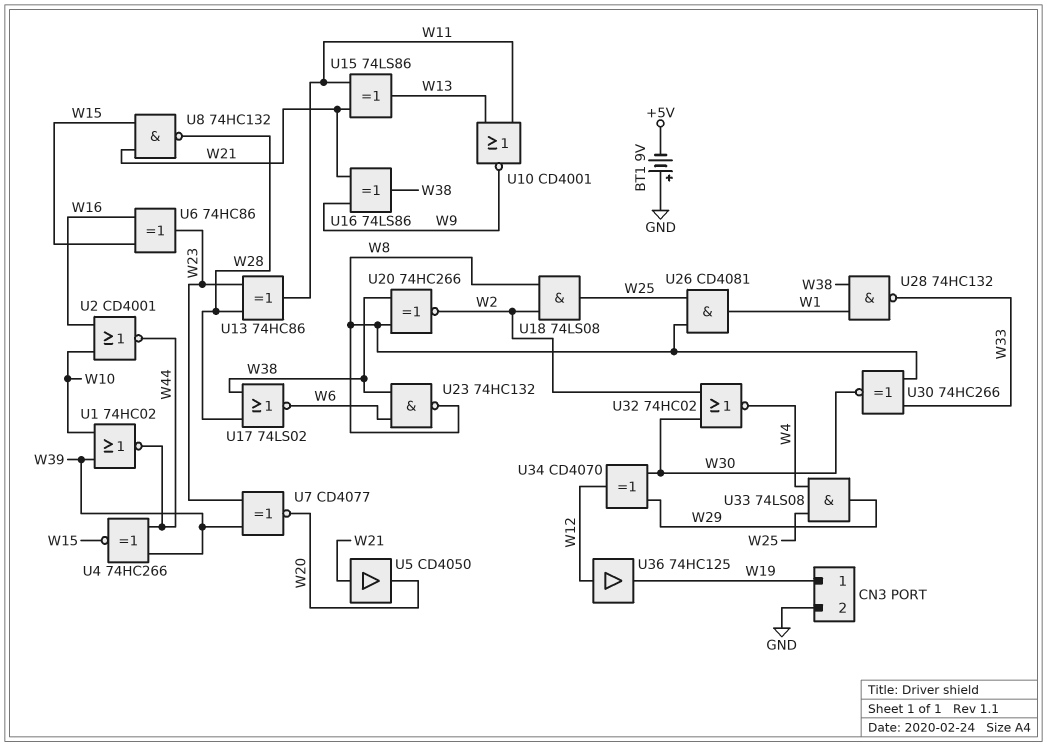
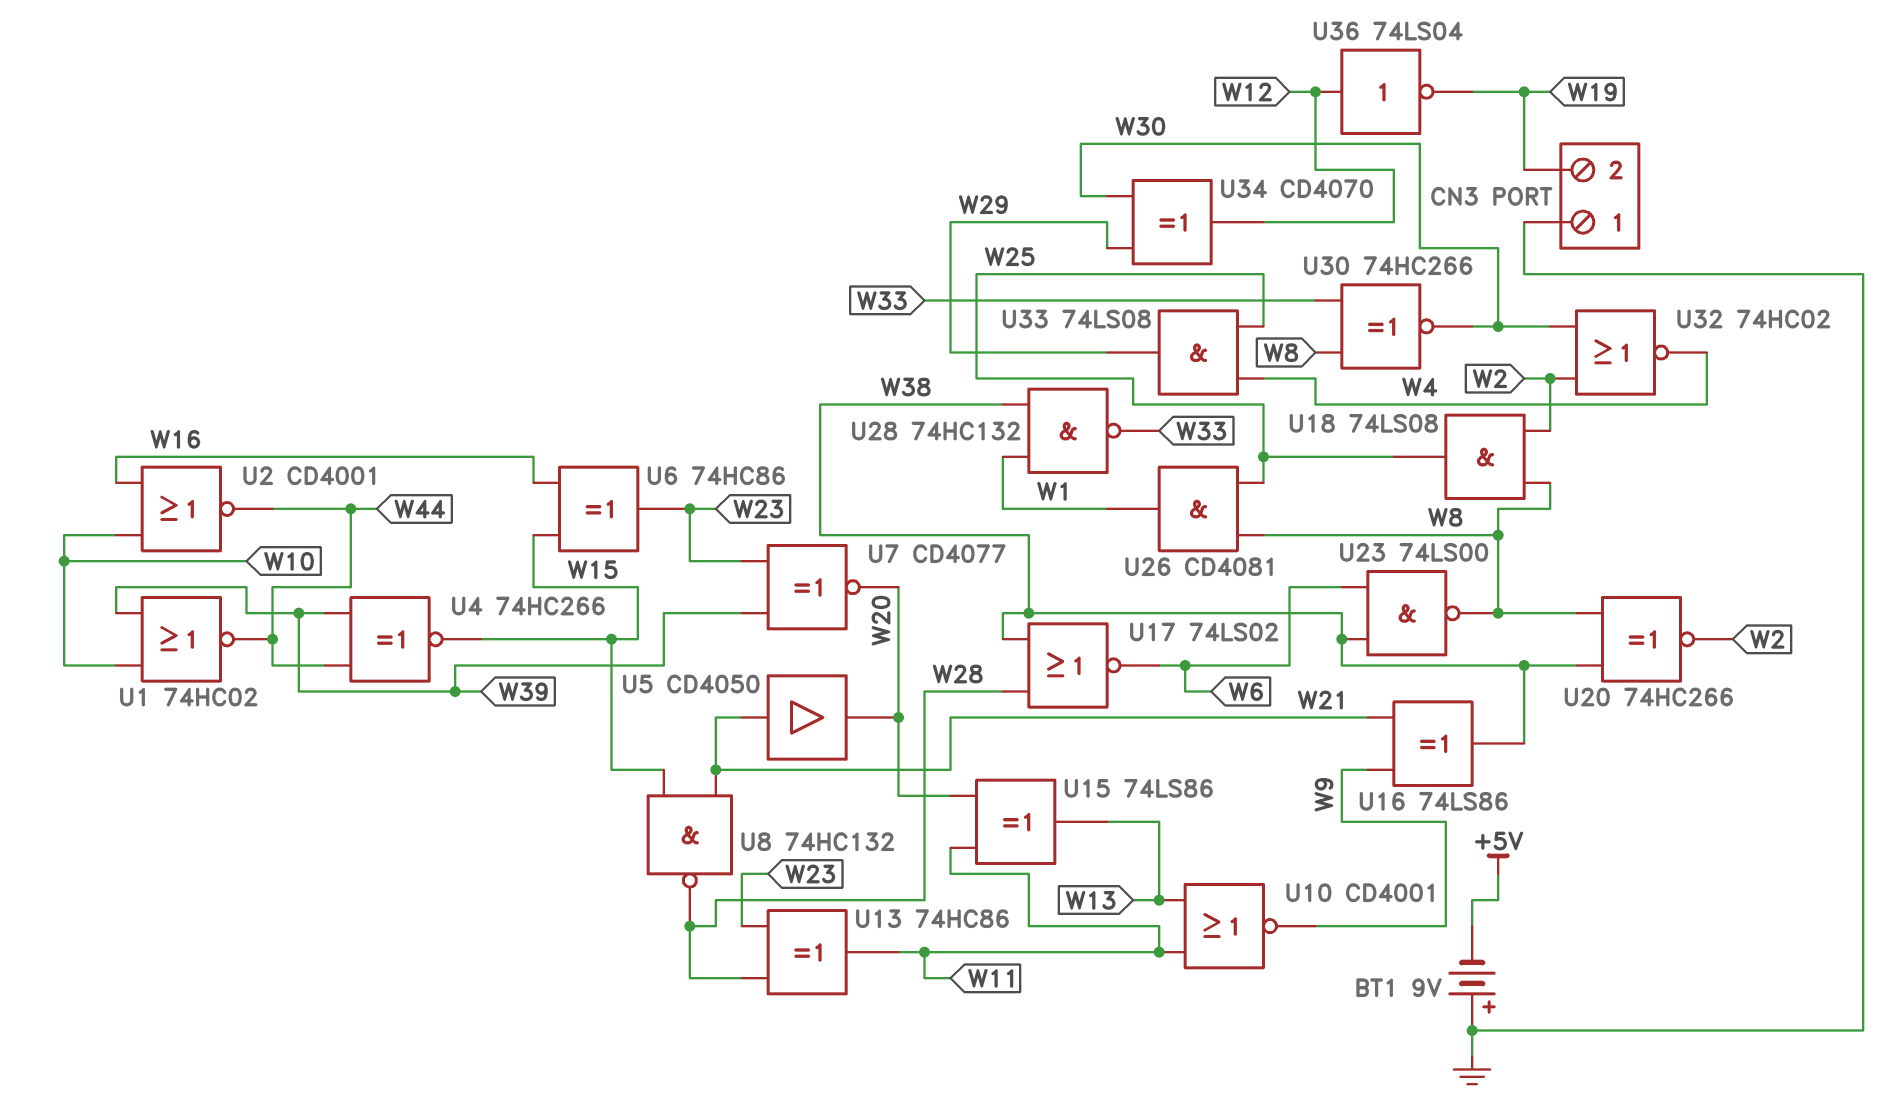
CN3 pin 1: W19 -> GND
CN3 pin 2: GND -> W19
U15: XOR 74LS86 (in W11, in W21, out W13) -> XOR 74LS86 (in W11, in W20, out W13)
U23: NAND 74HC132 (in W6, in W38, out W8) -> NAND 74LS00 (in W6, in W38, out W8)
U36: buffer 74HC125 (in W12, out W19) -> NOT 74LS04 (in W12, out W19)

